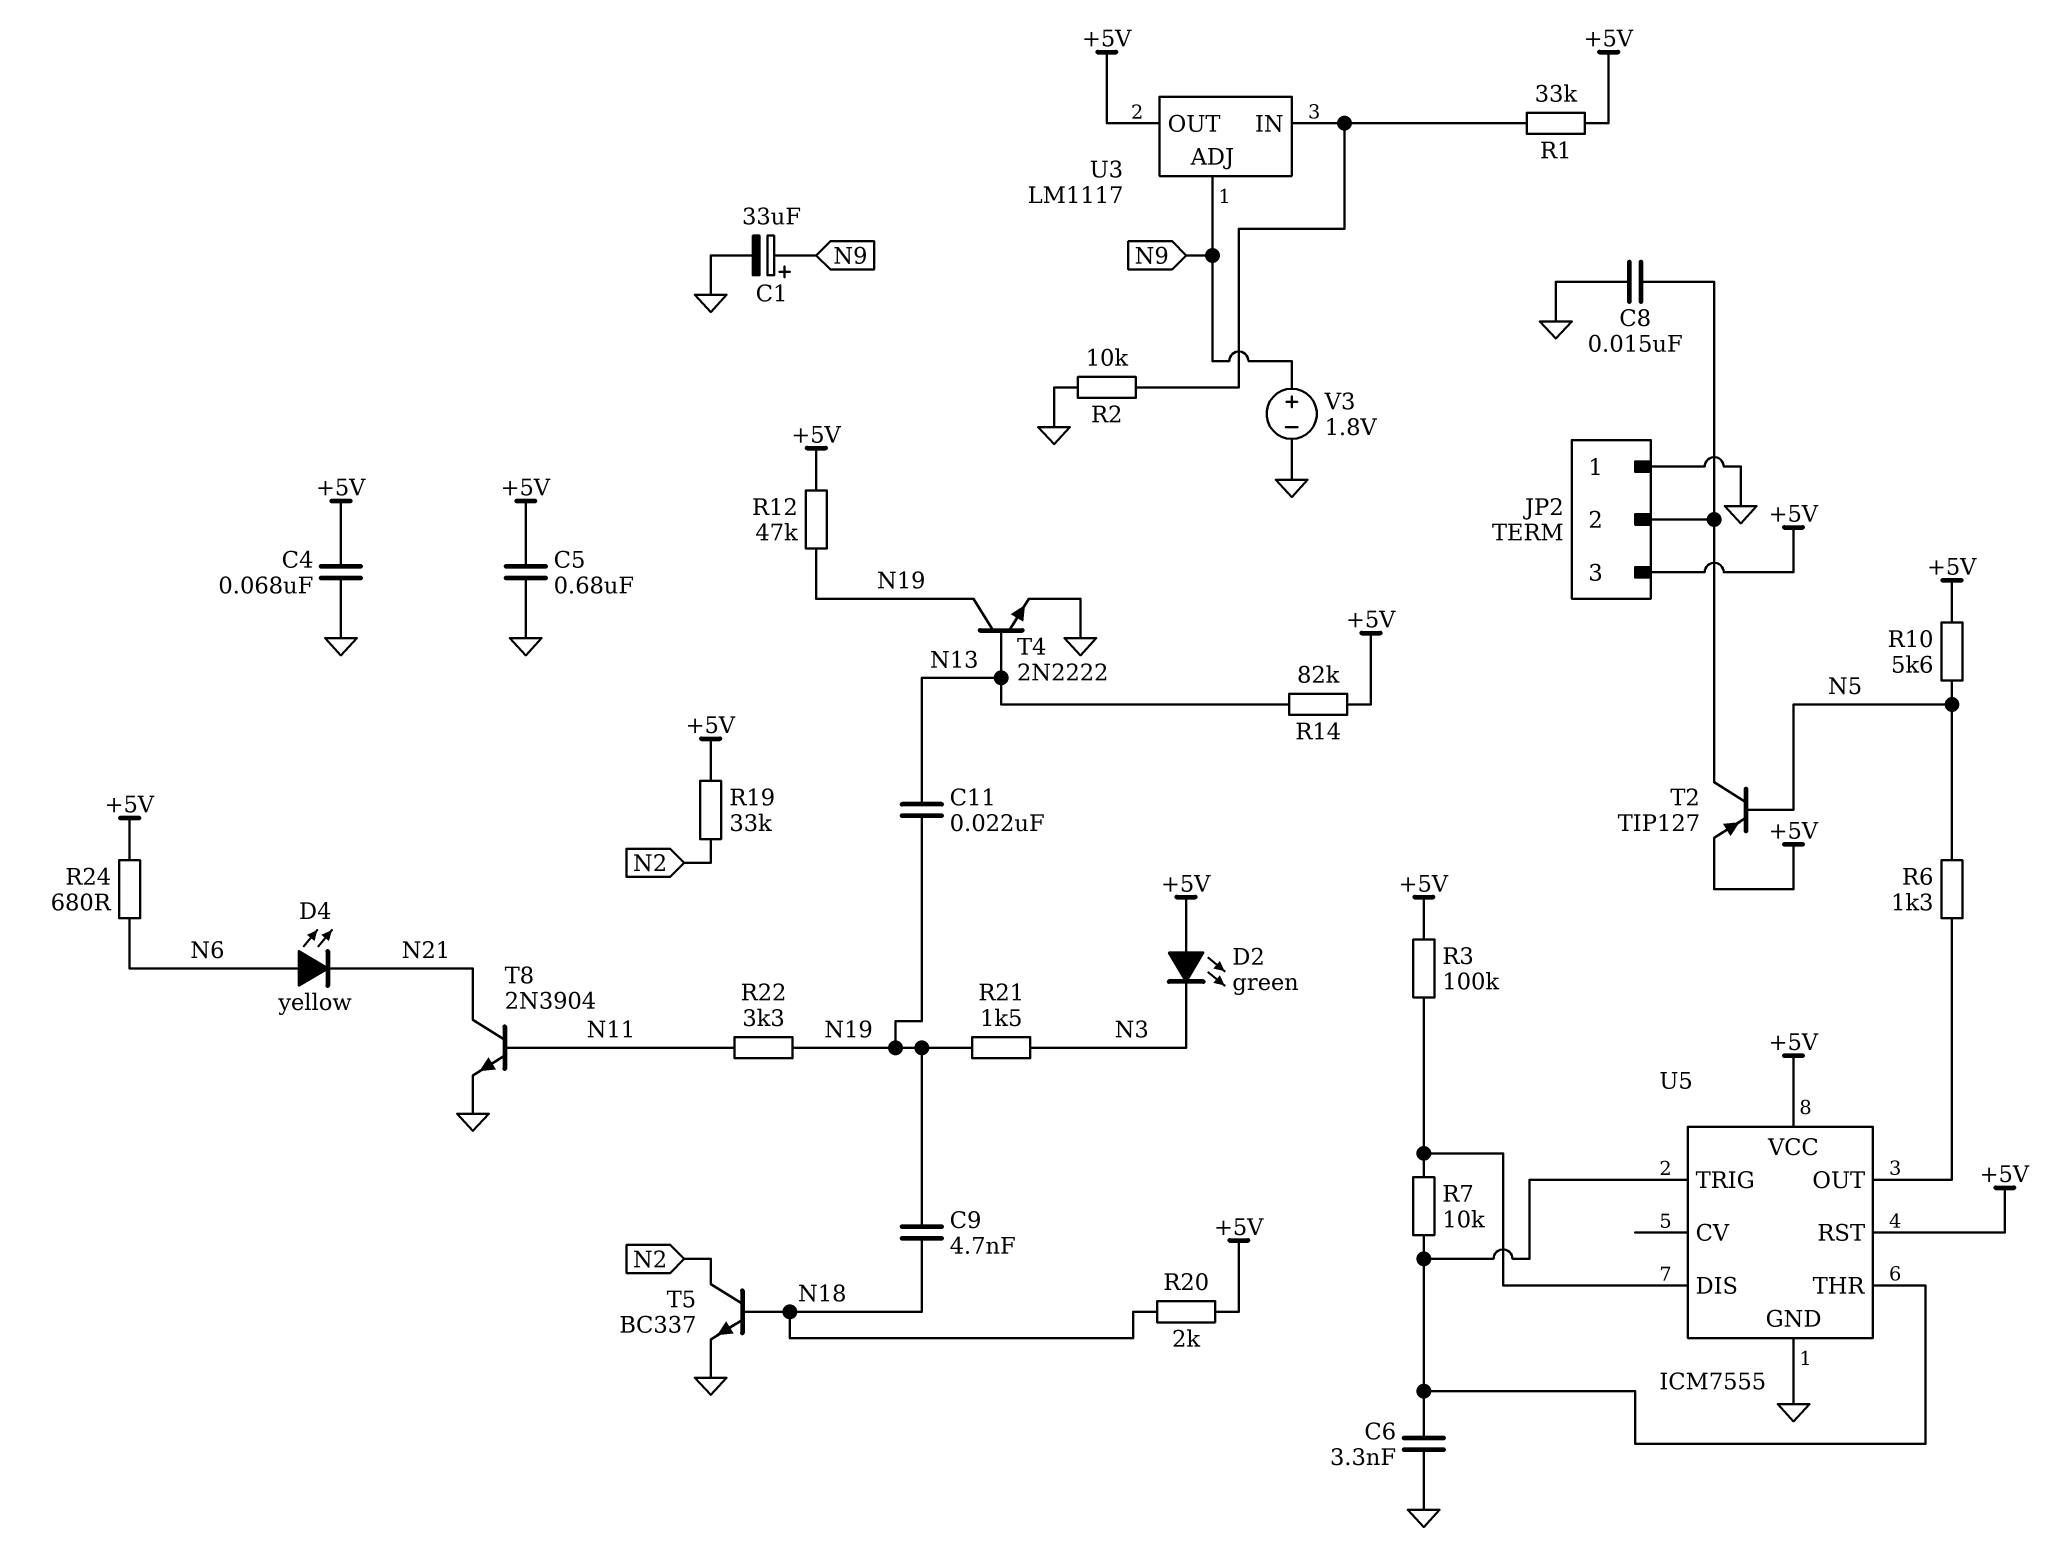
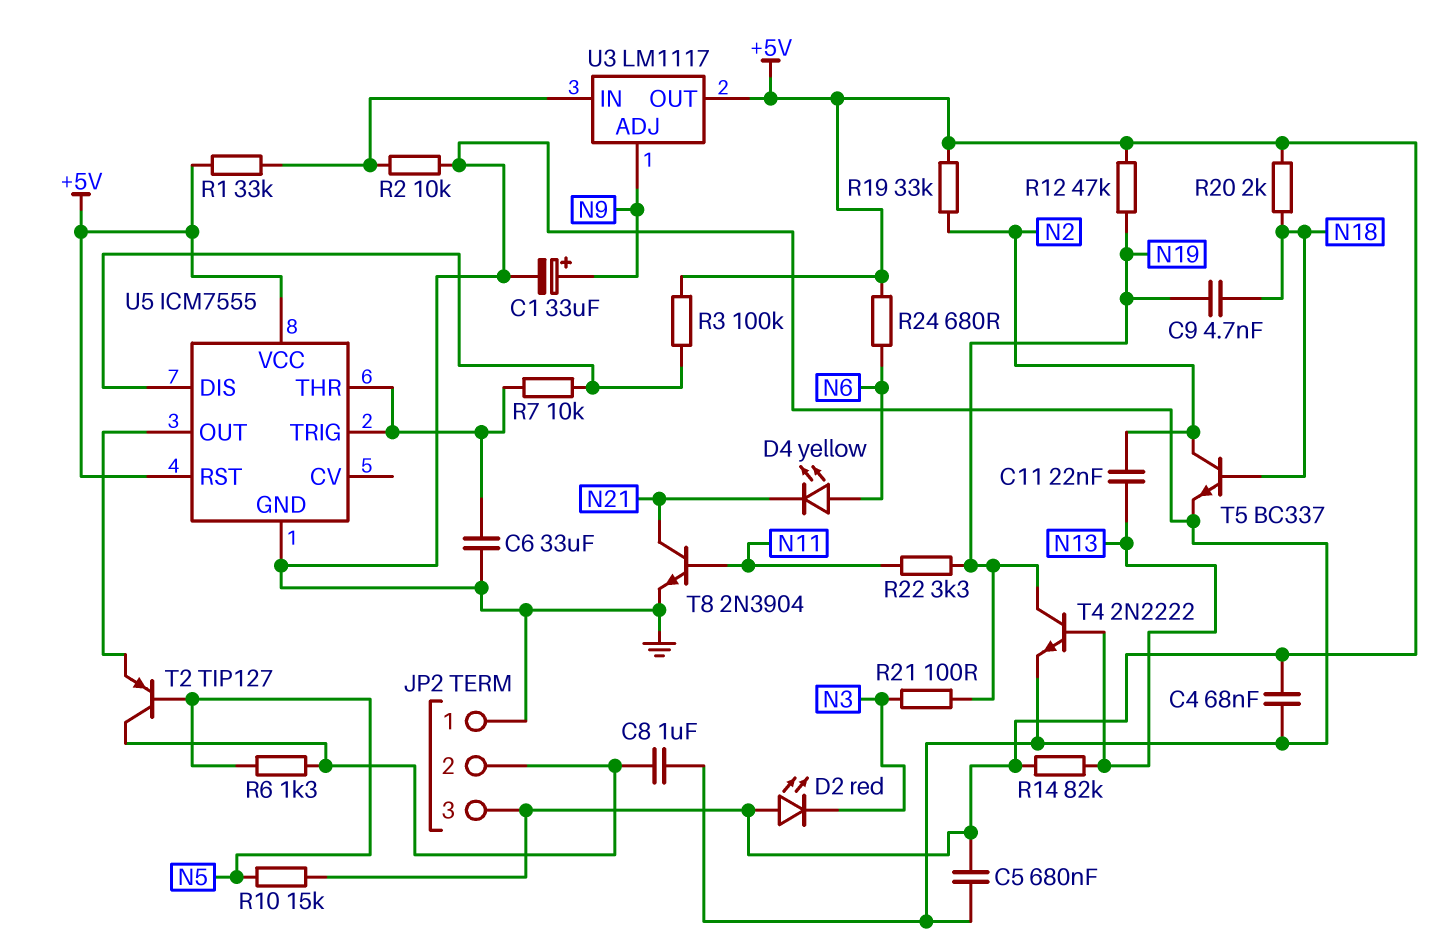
C6: 3.3nF (GND, U5/THR) -> 33uF (GND, U5/THR)
C8: 15nF (GND, JP2/2) -> 1uF (GND, JP2/2)
C11: 22nF (N13, N19) -> 22nF (N2, N13)
D2: LED green (A +5V, K N3) -> LED red (A +5V, K N3)
R6: 1.3k (N5, U5/OUT) -> 1.3k (JP2/2, N5)
R10: 5.6k (+5V, N5) -> 15k (+5V, N5)
R21: 1.5k (N3, N19) -> 100 (N3, N19)
T2: PNP TIP127 (B N5, C JP2/2, E +5V) -> PNP TIP127 (B N5, C JP2/2, E U5/OUT)
V3: 1.8V (plus N9, minus GND) -> none

